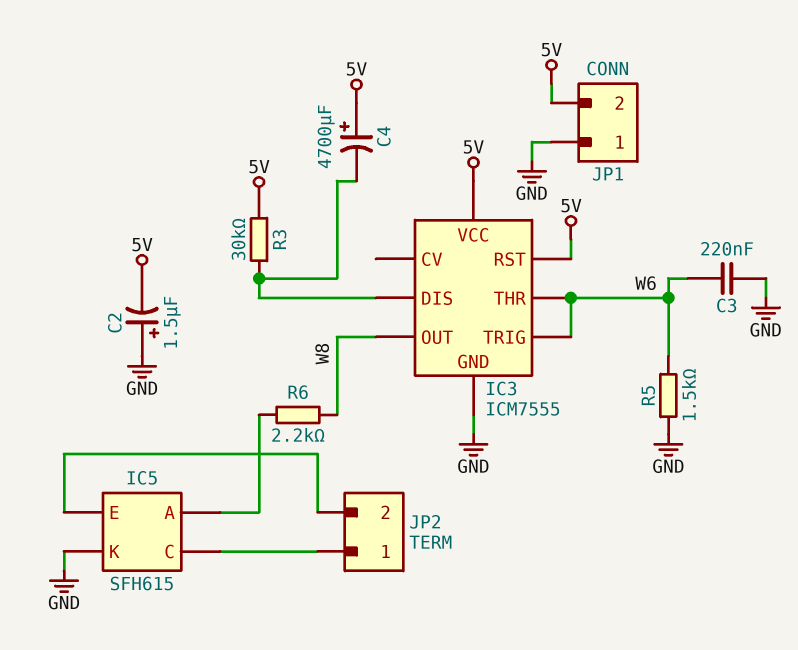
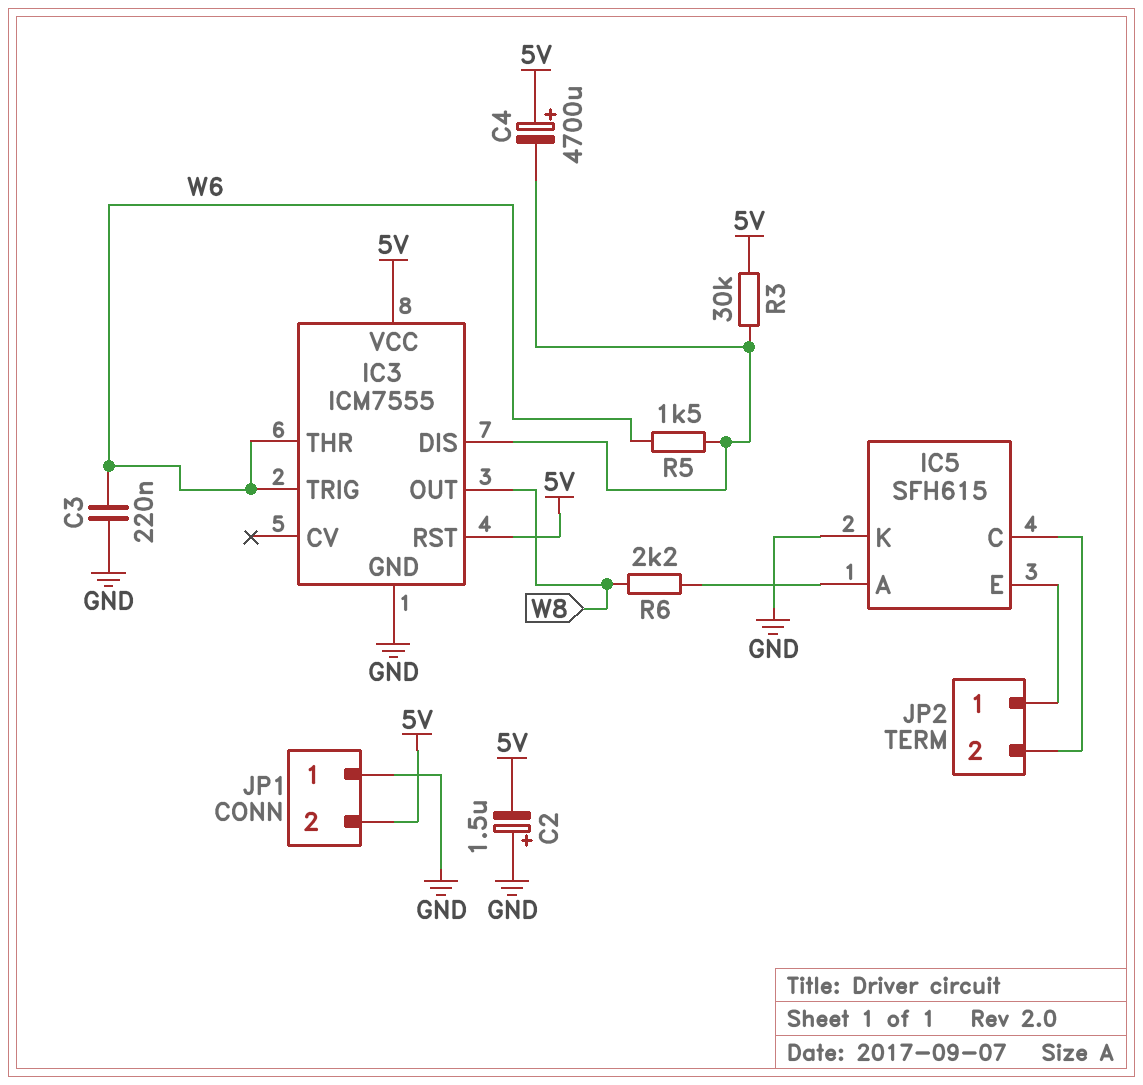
JP2 pin 1: IC5/C -> IC5/E
JP2 pin 2: IC5/E -> IC5/C
R5: 1.5k (GND, W6) -> 1.5k (IC3/DIS, W6)

